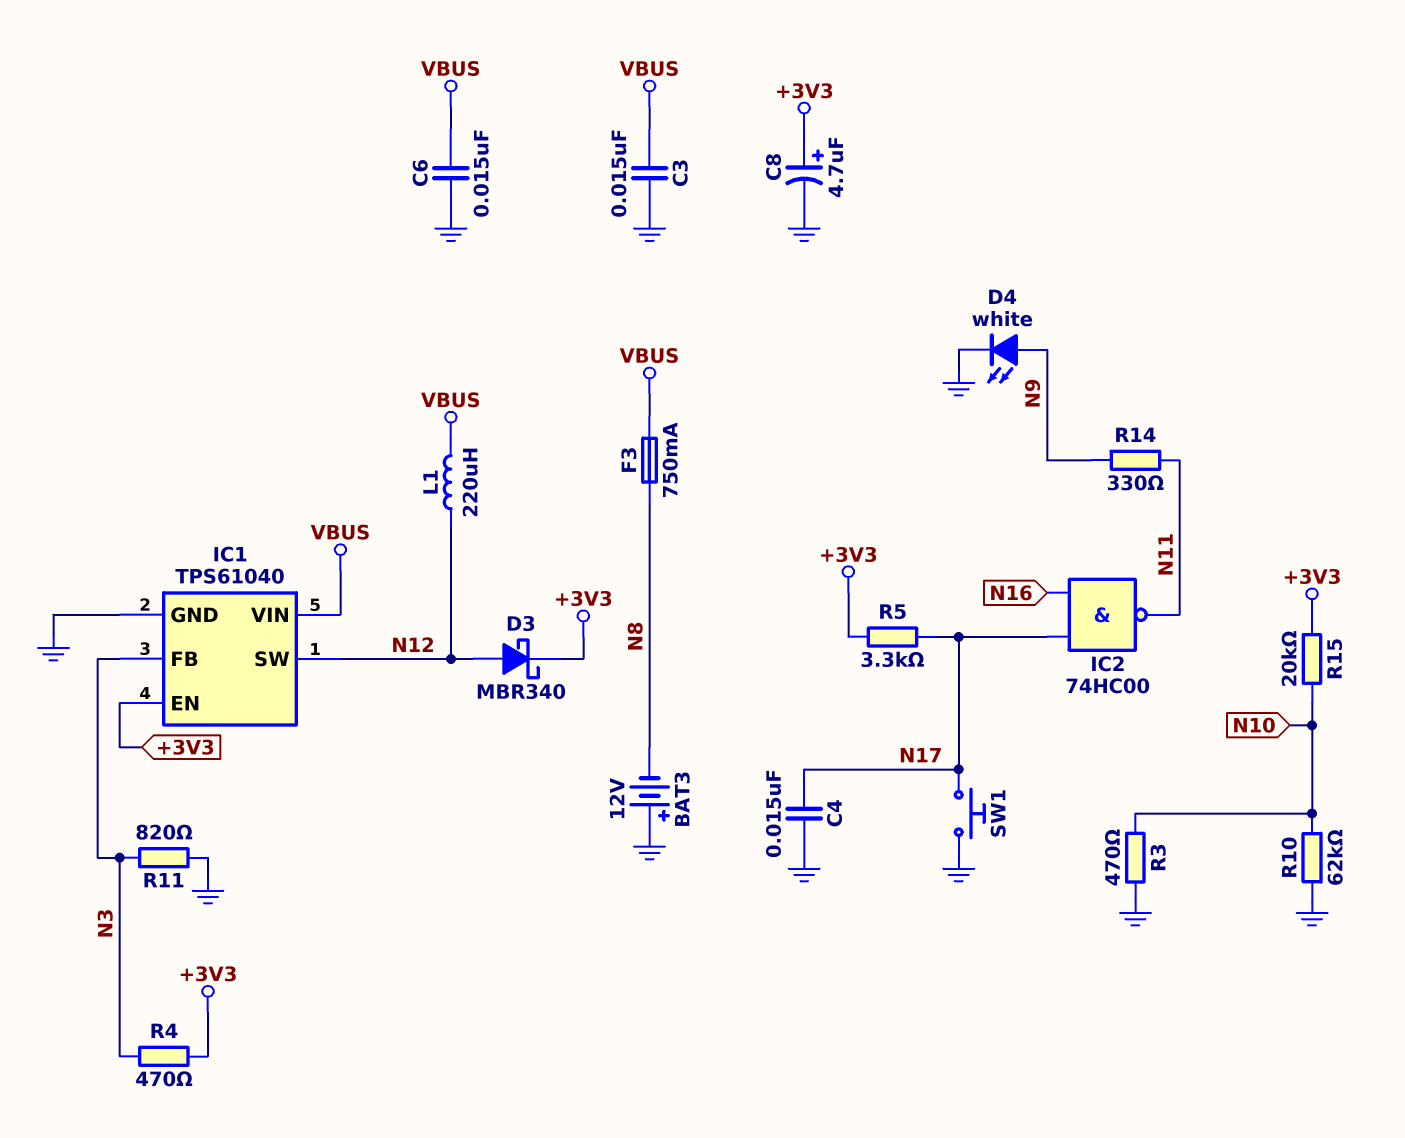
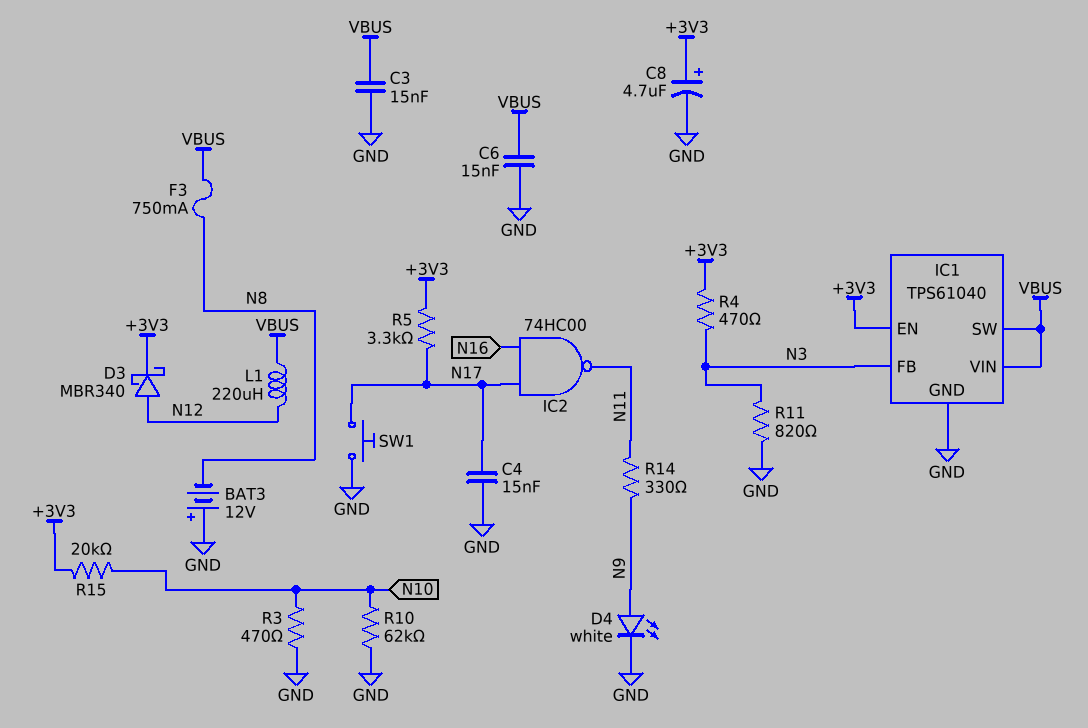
IC1 pin SW: N12 -> VBUS

